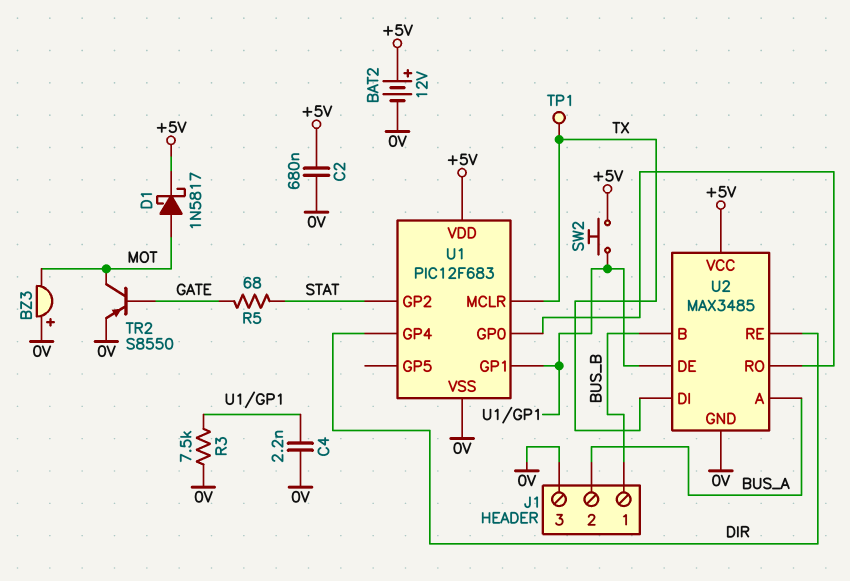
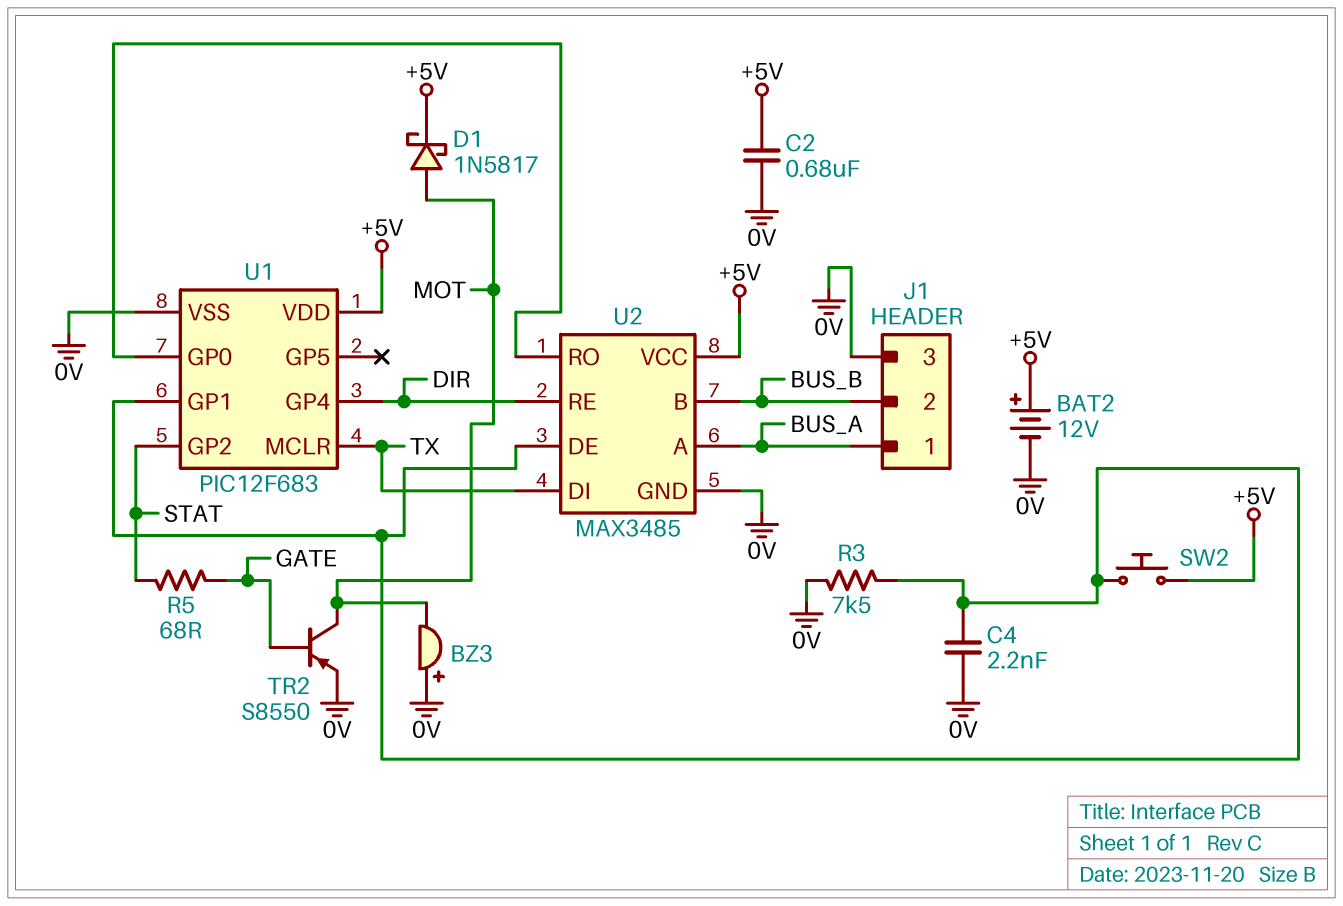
J1 pin 1: BUS_B -> BUS_A
J1 pin 2: BUS_A -> BUS_B
TP1: test point (TX) -> none

